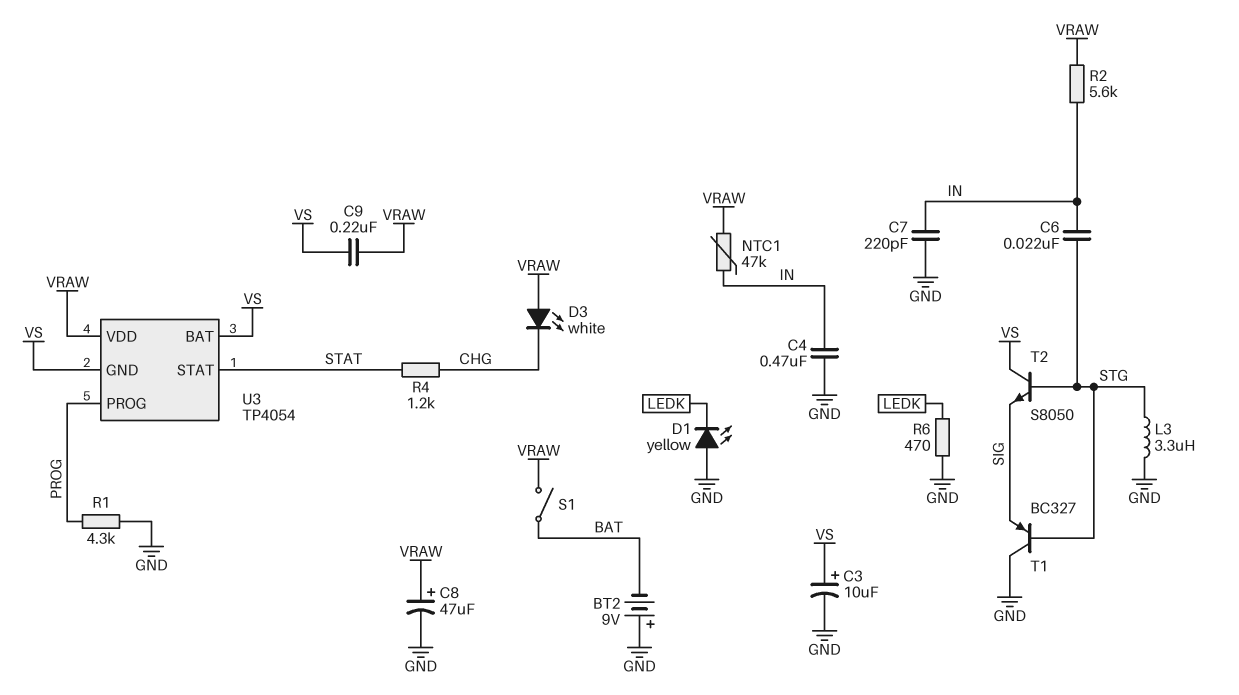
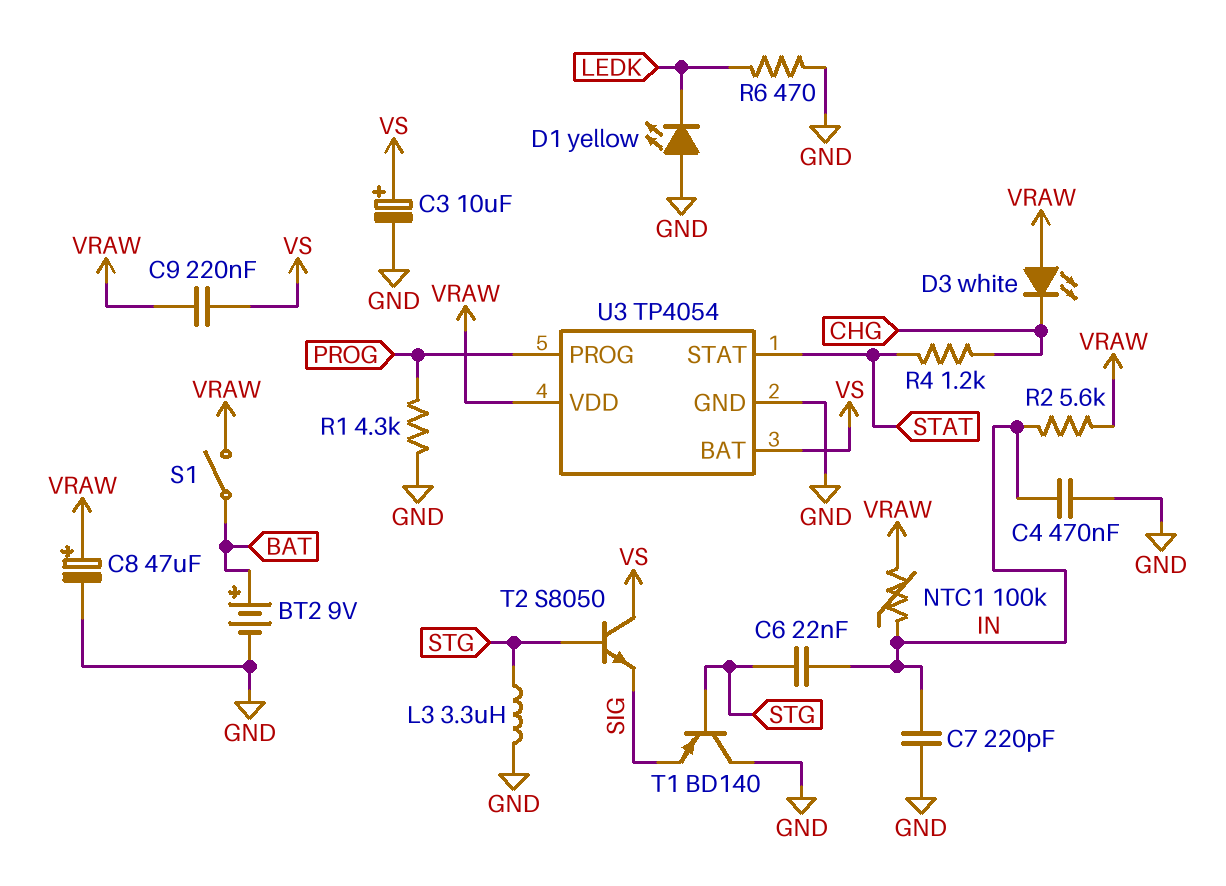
BT2: 9V (plus GND, minus BAT) -> 9V (plus BAT, minus GND)
NTC1: 47k (IN, VRAW) -> 100k (IN, VRAW)
T1: PNP BC327 (B STG, C GND, E SIG) -> PNP BD140 (B STG, C GND, E SIG)
U3 pin GND: VS -> GND

